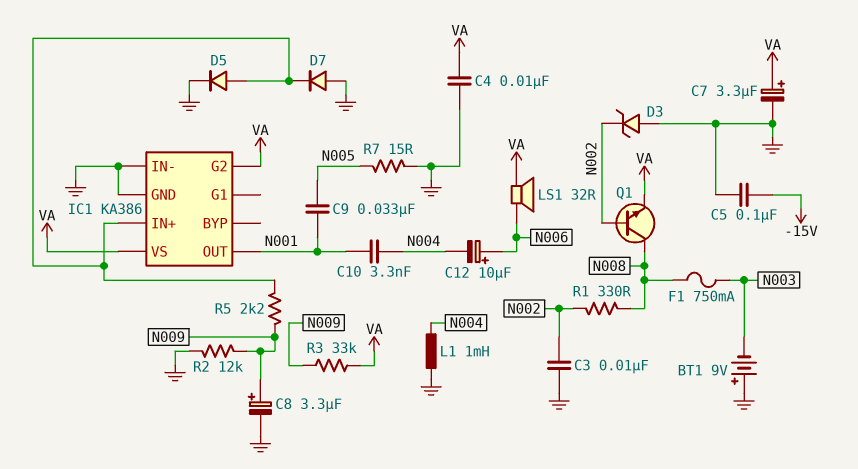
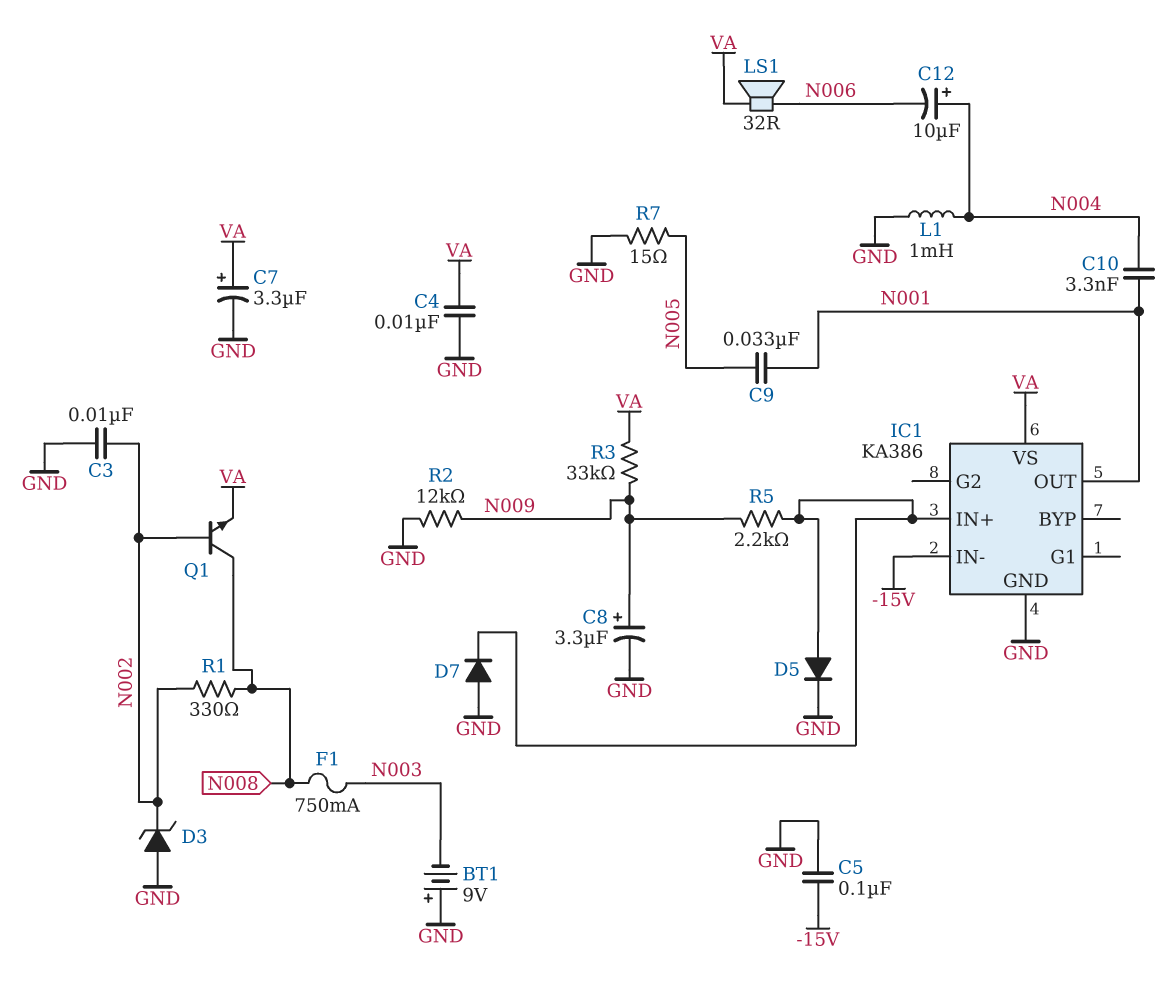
C12: 10uF (plus N006, minus N004) -> 10uF (plus N004, minus N006)
IC1 pin G2: VA -> none
IC1 pin IN-: GND -> -15V

